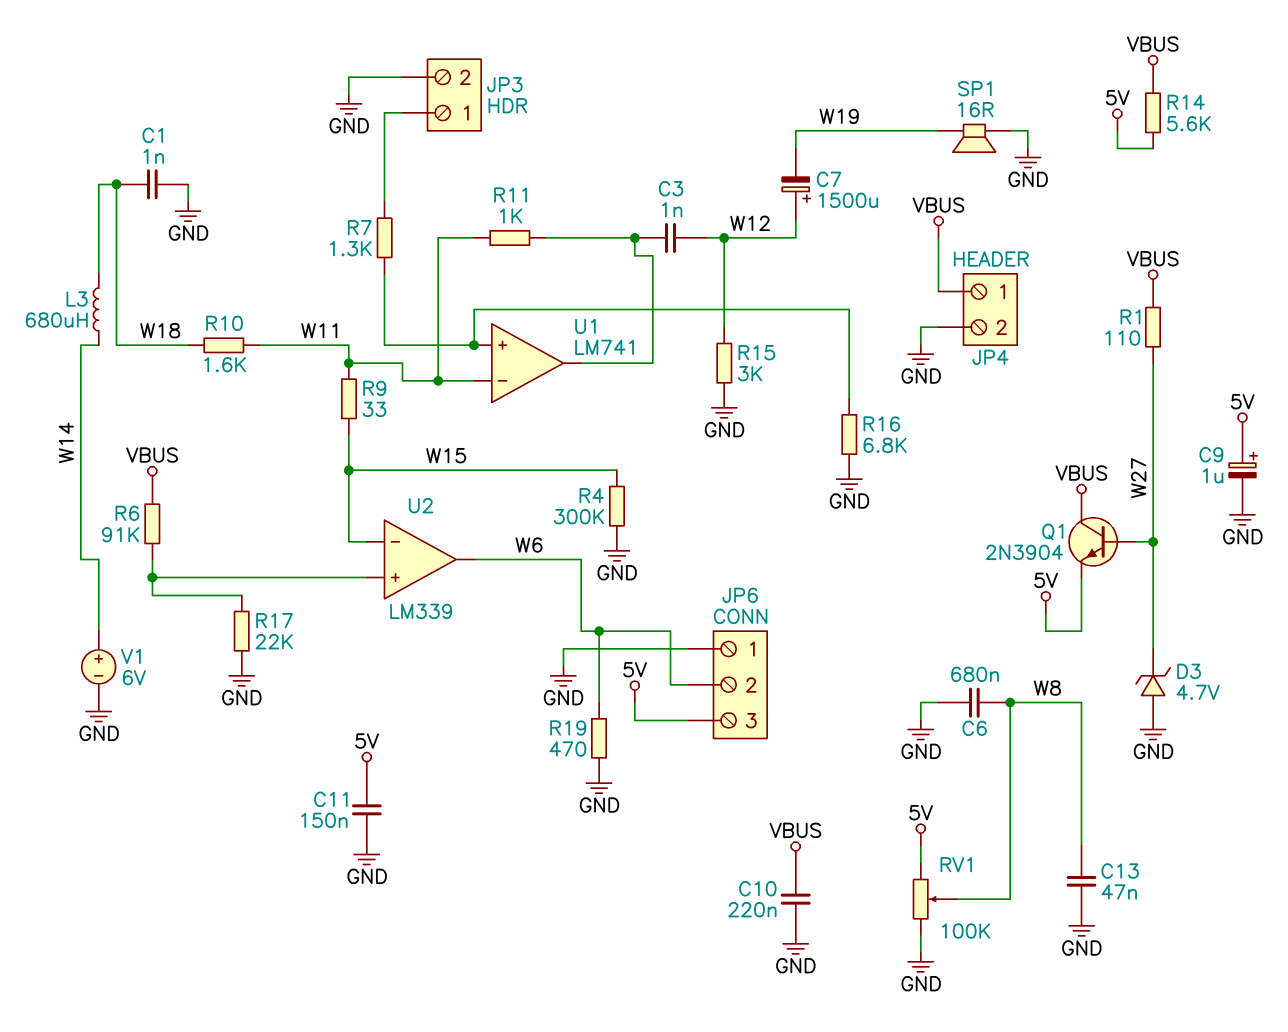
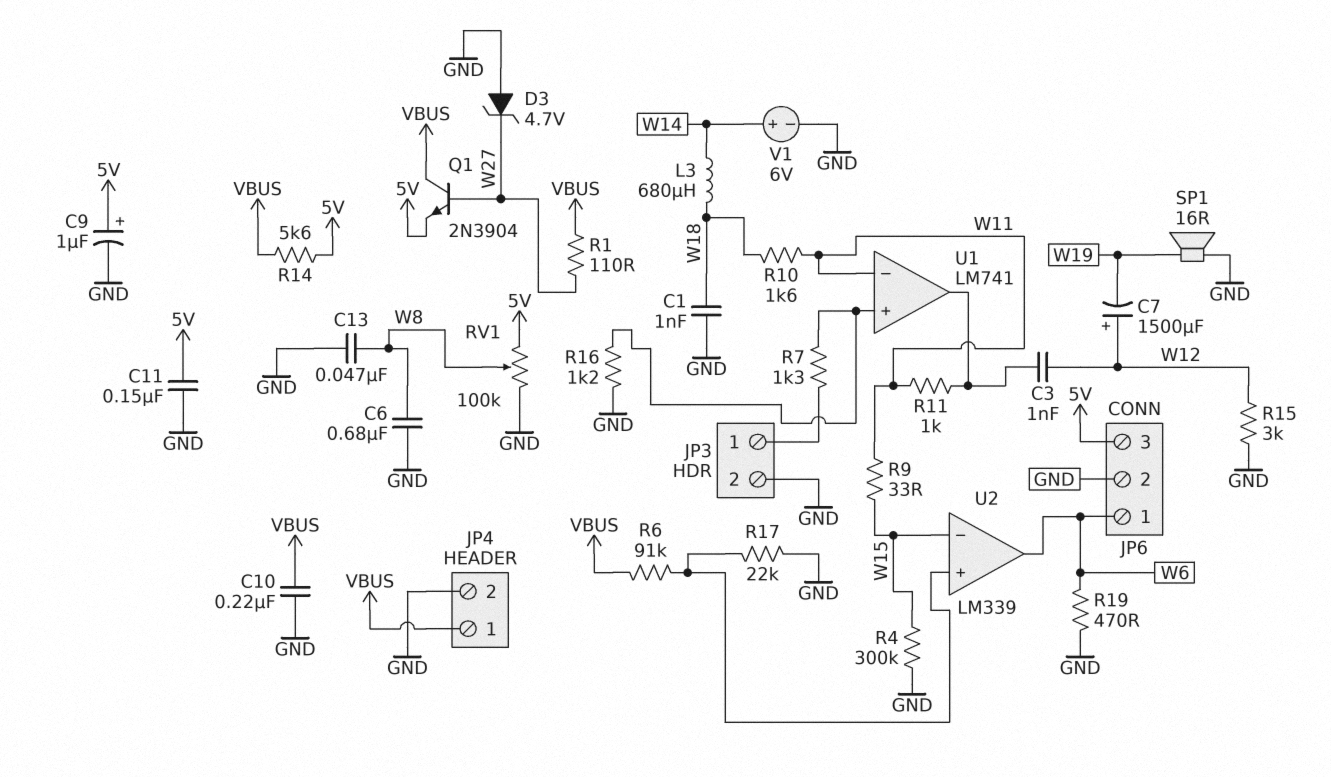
JP6 pin 1: GND -> W6
JP6 pin 2: W6 -> GND
R16: 6.8k (GND, U1/in+) -> 1.2k (GND, U1/in+)

